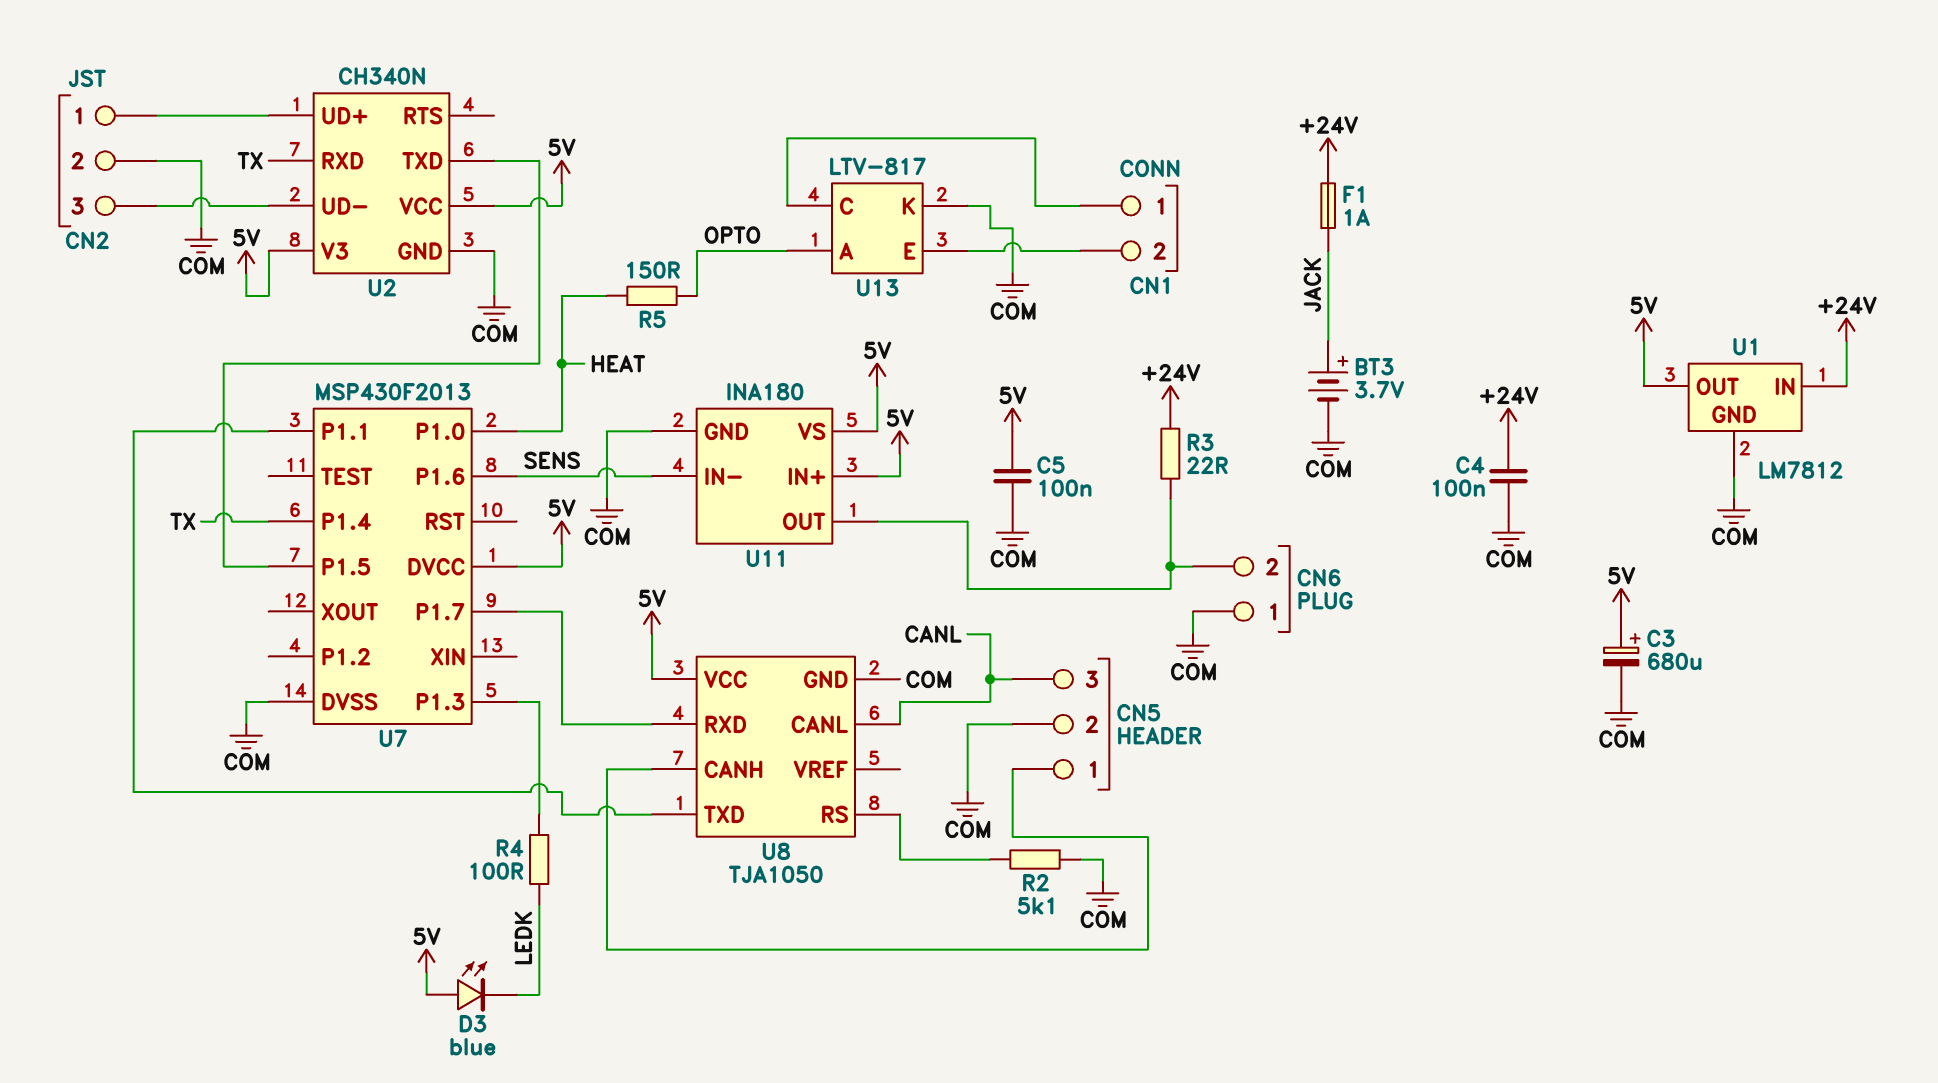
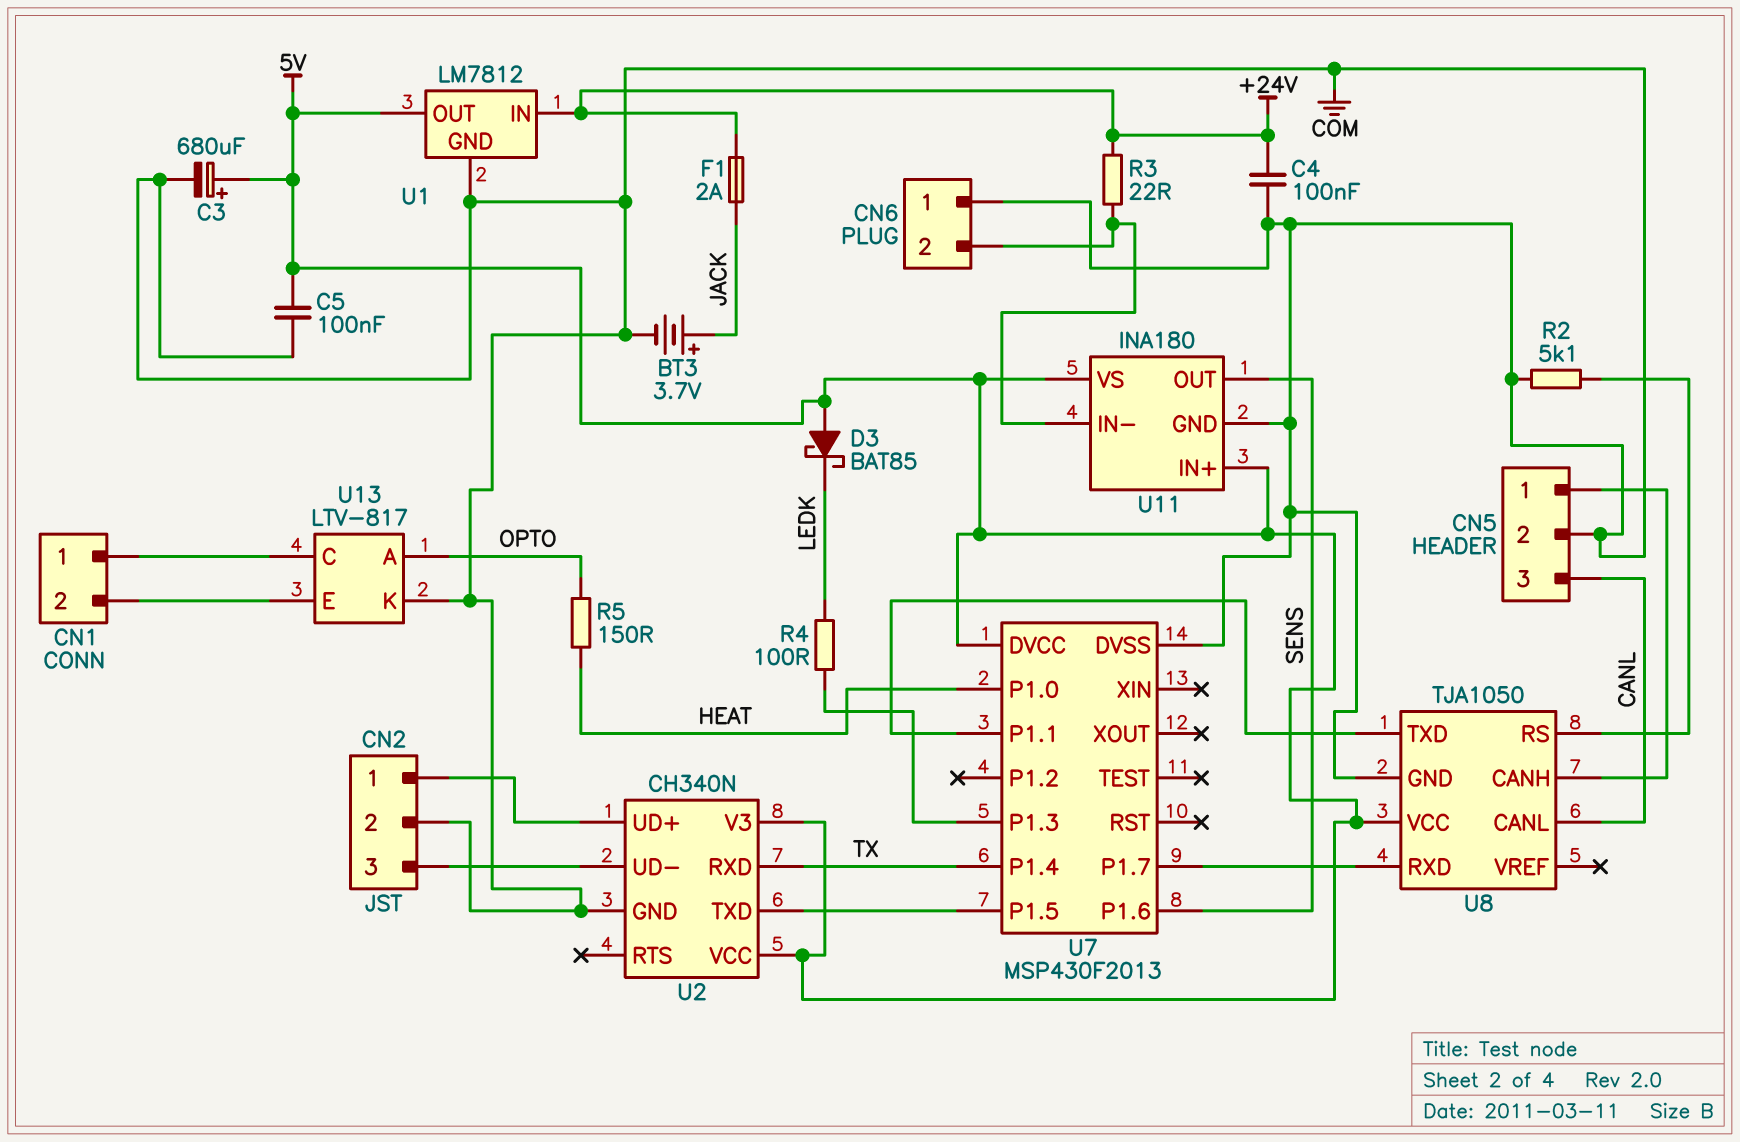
D3: LED blue (A 5V, K LEDK) -> schottky BAT85 (A 5V, K LEDK)
F1: 1A (+24V, JACK) -> 2A (+24V, JACK)
U11 pin IN-: SENS -> CN6/2
U11 pin OUT: CN6/2 -> SENS

